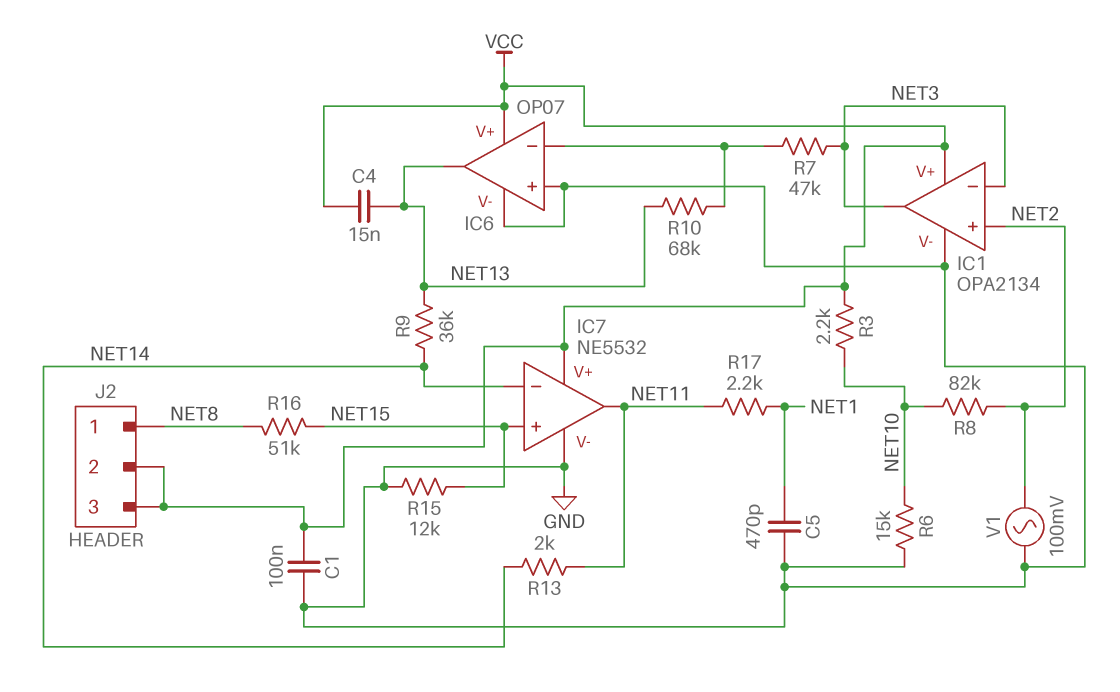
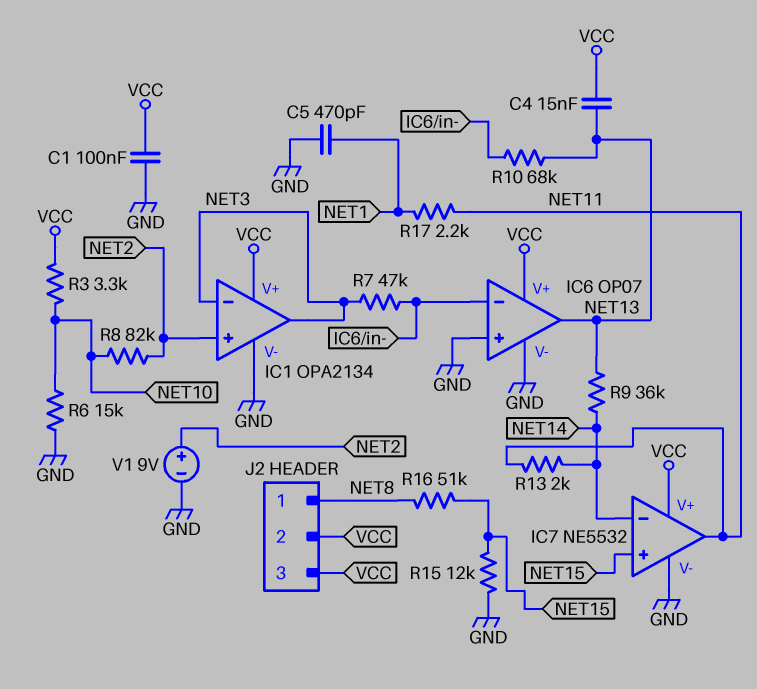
R3: 2.2k (NET10, VCC) -> 3.3k (NET10, VCC)
V1: AC 100mV (GND, NET2) -> 9V (plus NET2, minus GND)

